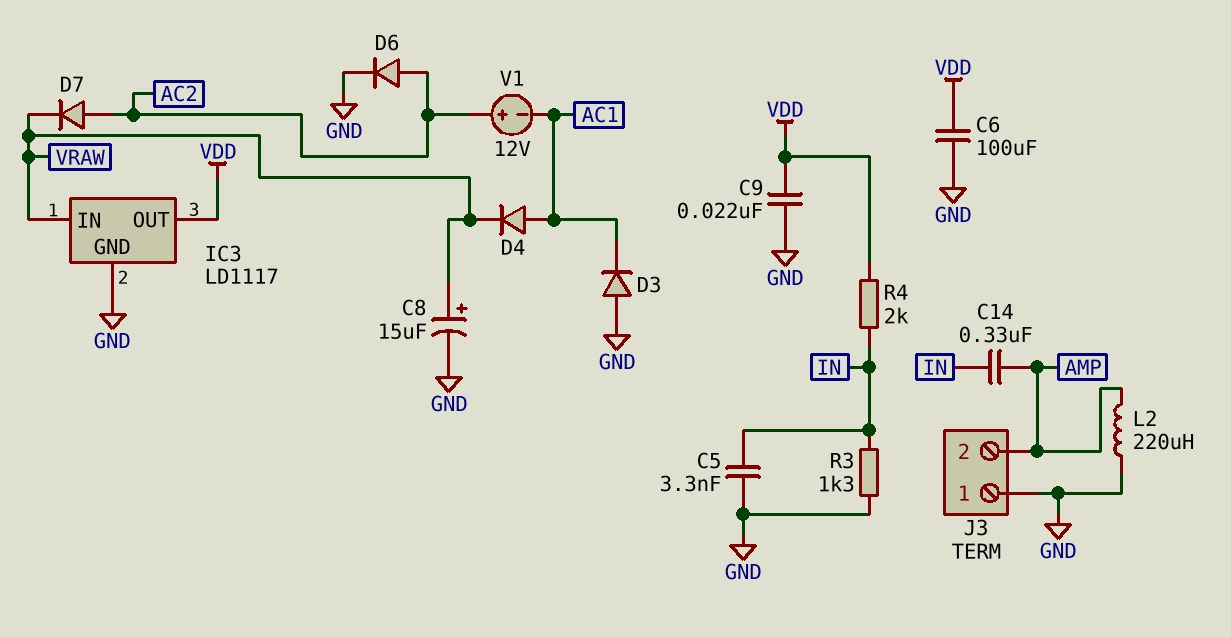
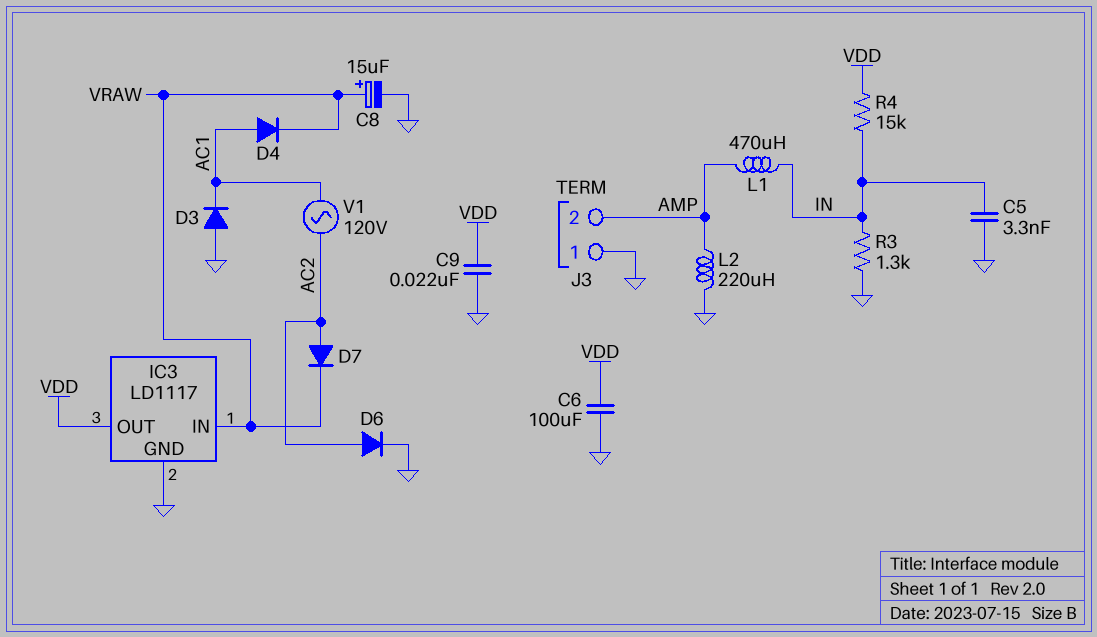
C14: 330nF (AMP, IN) -> none
L1: none -> 470uH (AMP, IN)
R4: 2k (IN, VDD) -> 15k (IN, VDD)
V1: 12V (plus AC2, minus AC1) -> AC 120V (AC1, AC2)

